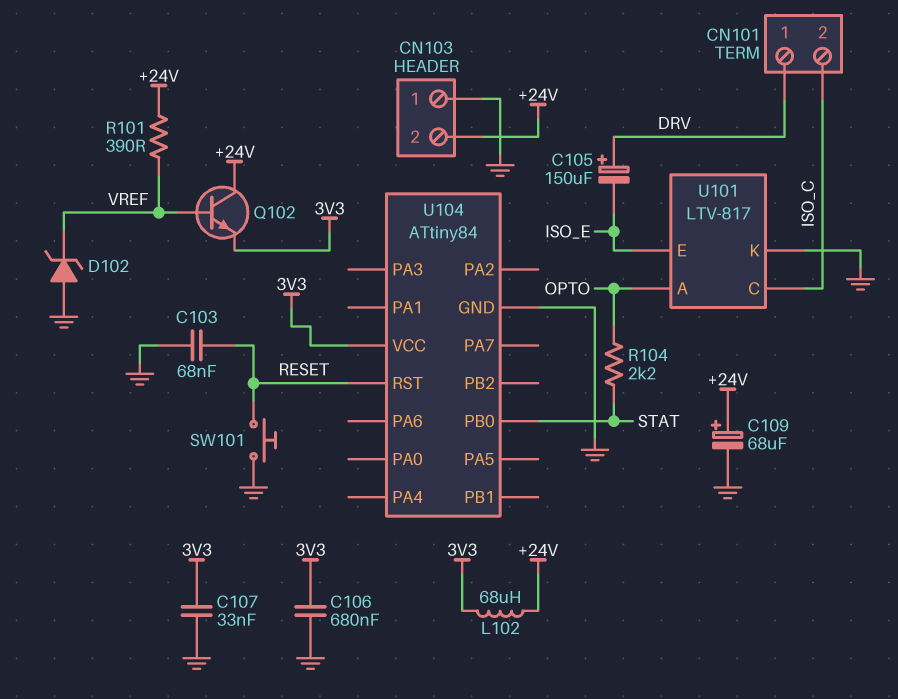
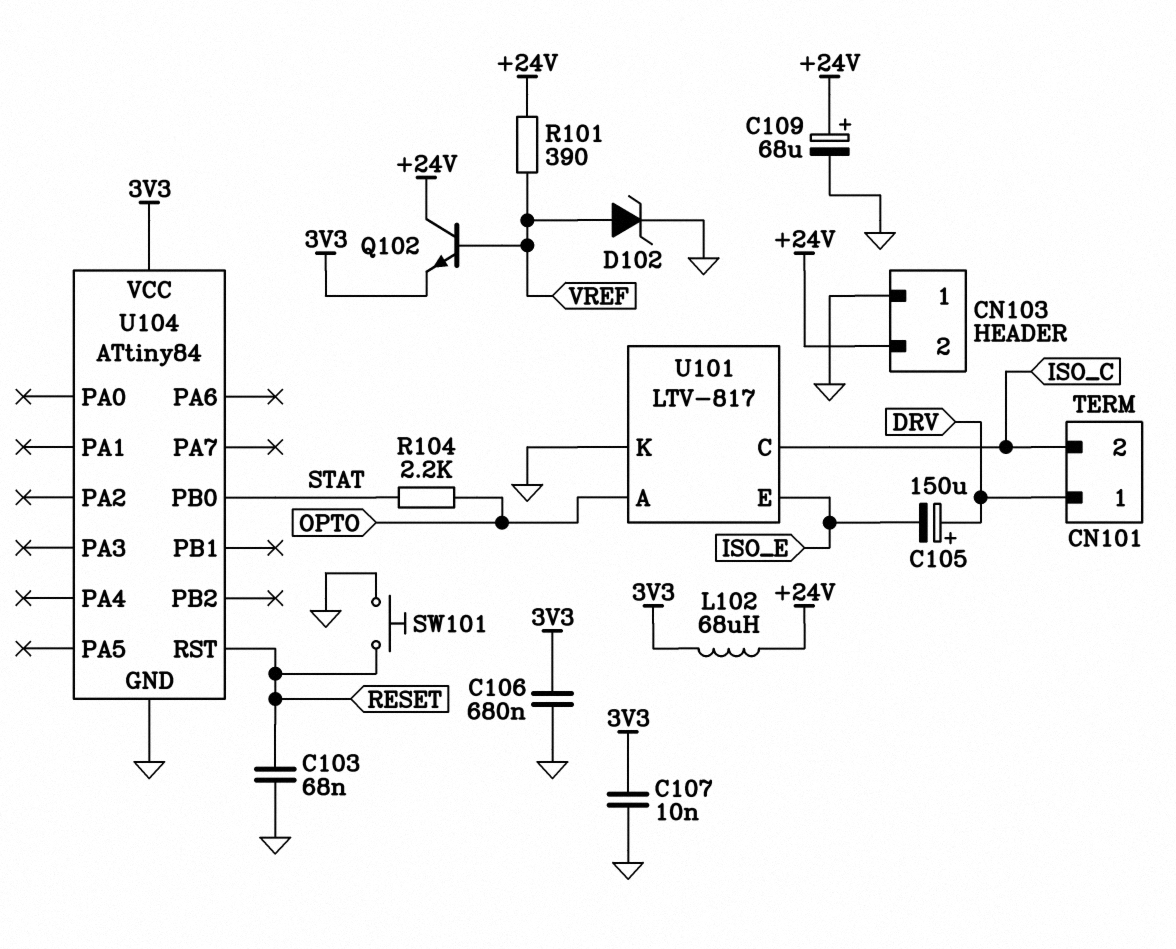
C107: 33nF (3V3, GND) -> 10nF (3V3, GND)
D102: zener (A GND, K VREF) -> zener (A VREF, K GND)

